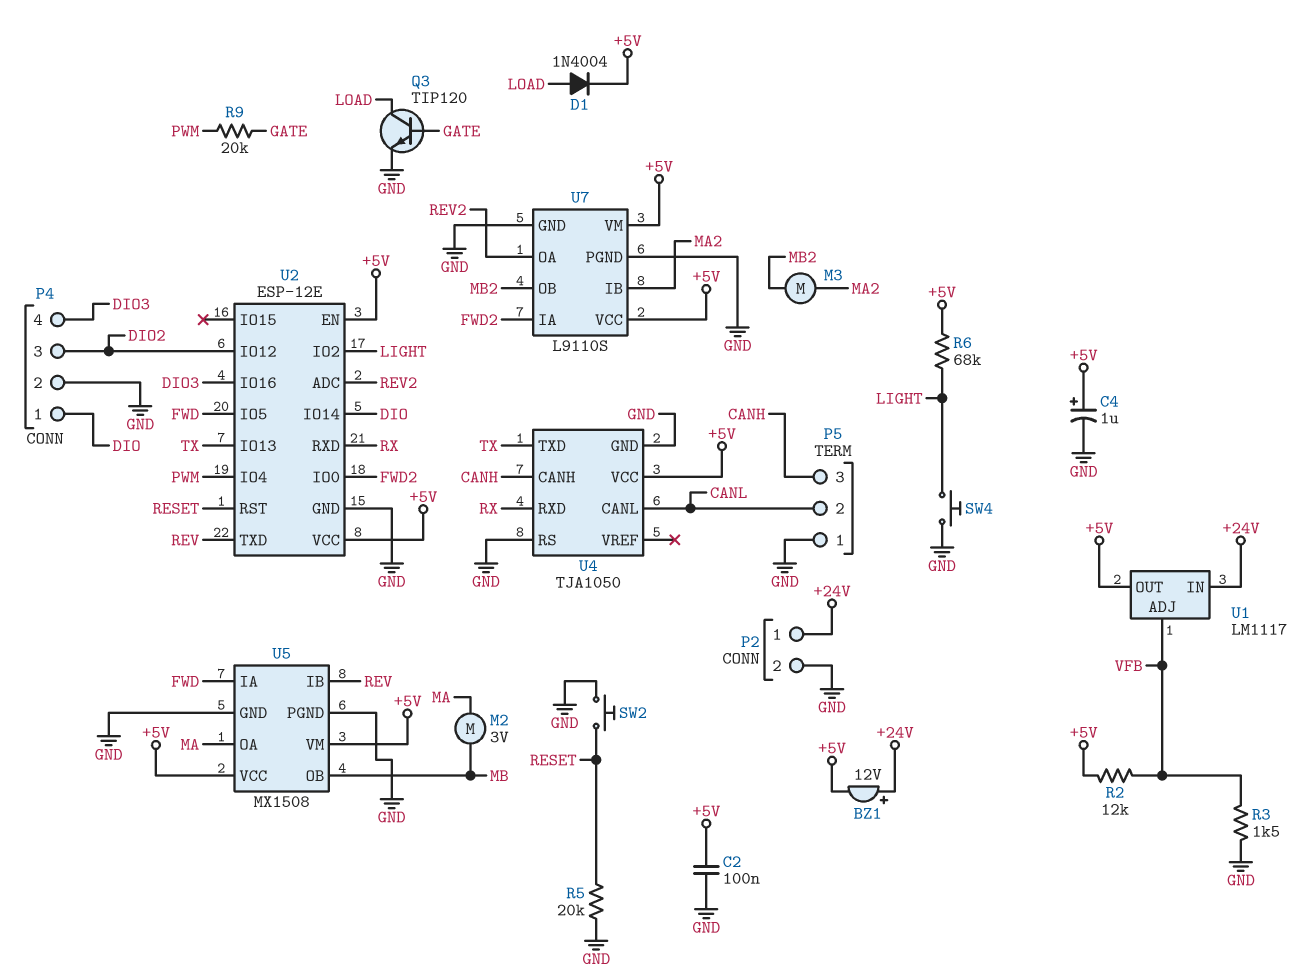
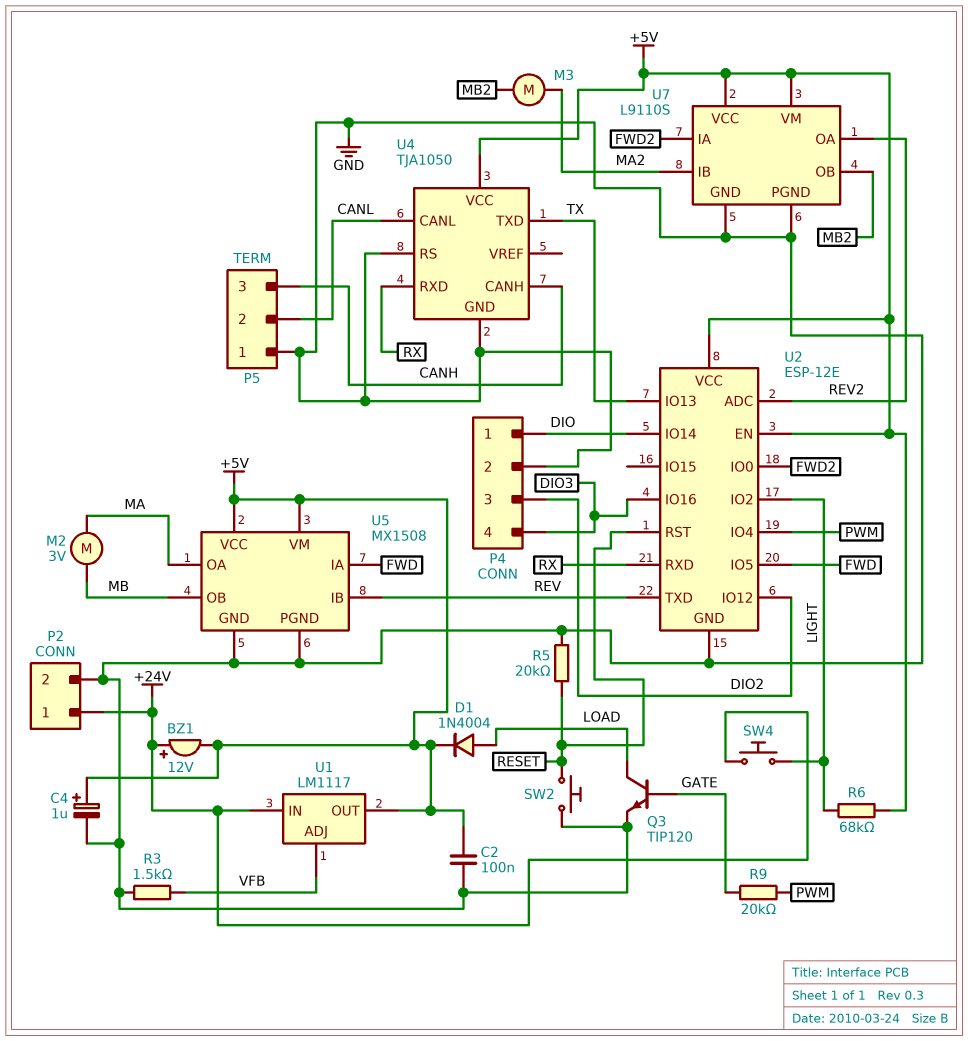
R2: 12k (+5V, VFB) -> none
SW4: button (GND, LIGHT) -> button (+24V, LIGHT)

